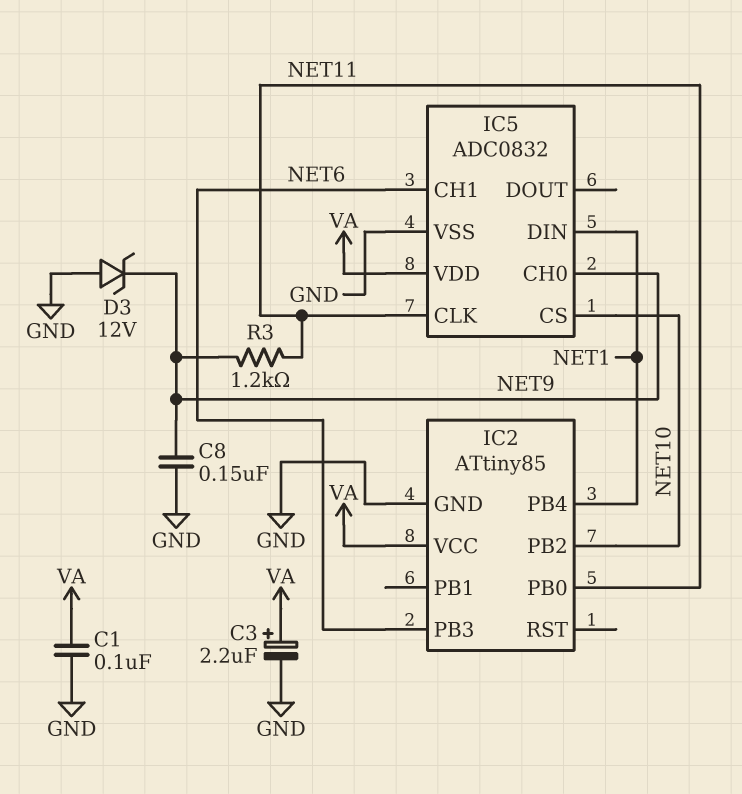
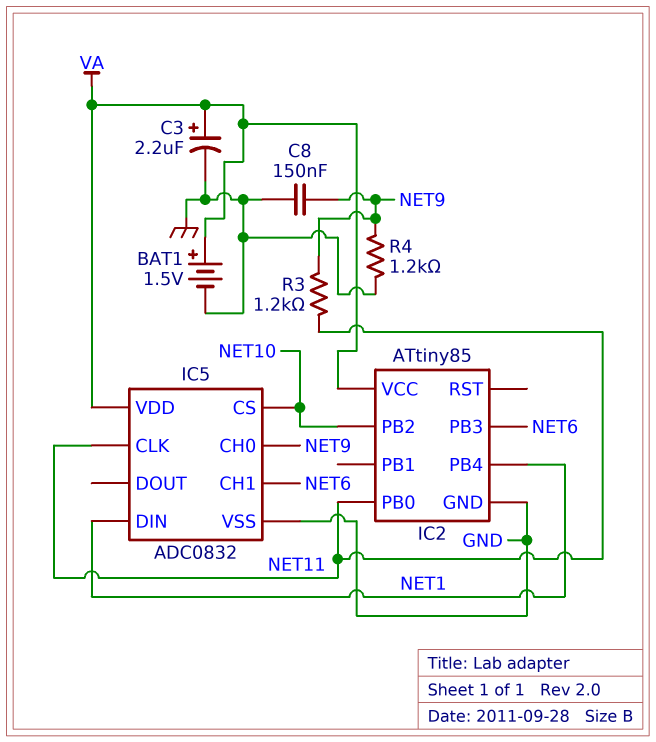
BAT1: none -> 1.5V (plus VA, minus GND)
C1: 100nF (GND, VA) -> none
D3: zener 12V (A GND, K NET9) -> none
R4: none -> 1.2k (GND, NET9)

